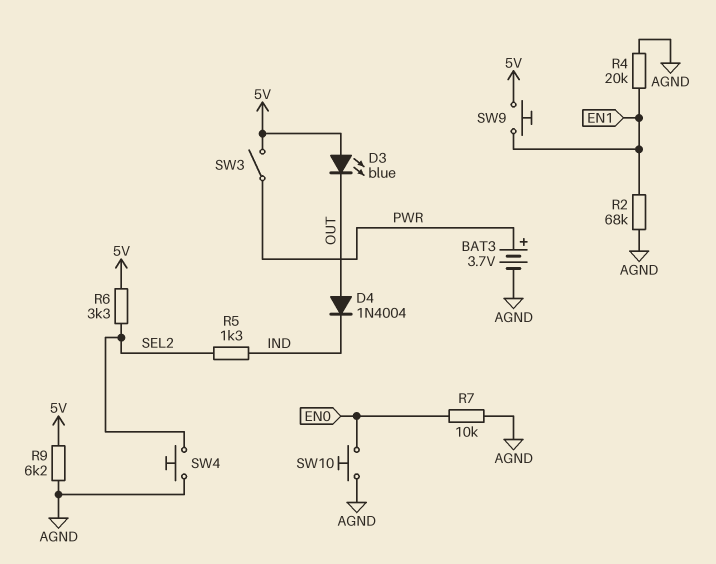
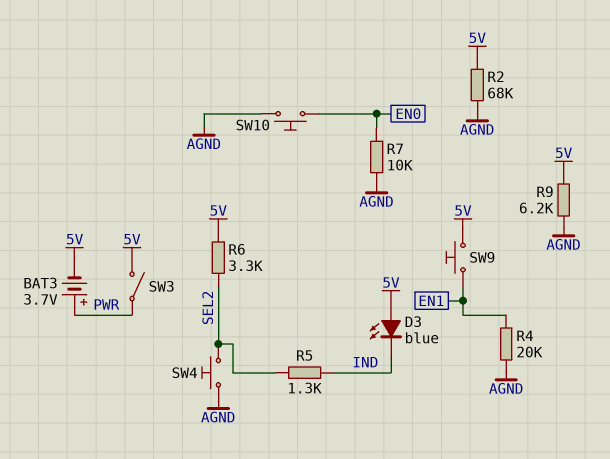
BAT3: 3.7V (plus PWR, minus AGND) -> 3.7V (plus PWR, minus 5V)
D3: LED blue (A 5V, K OUT) -> LED blue (A 5V, K IND)
D4: diode 1N4004 (A OUT, K IND) -> none
R2: 68k (AGND, EN1) -> 68k (5V, AGND)

